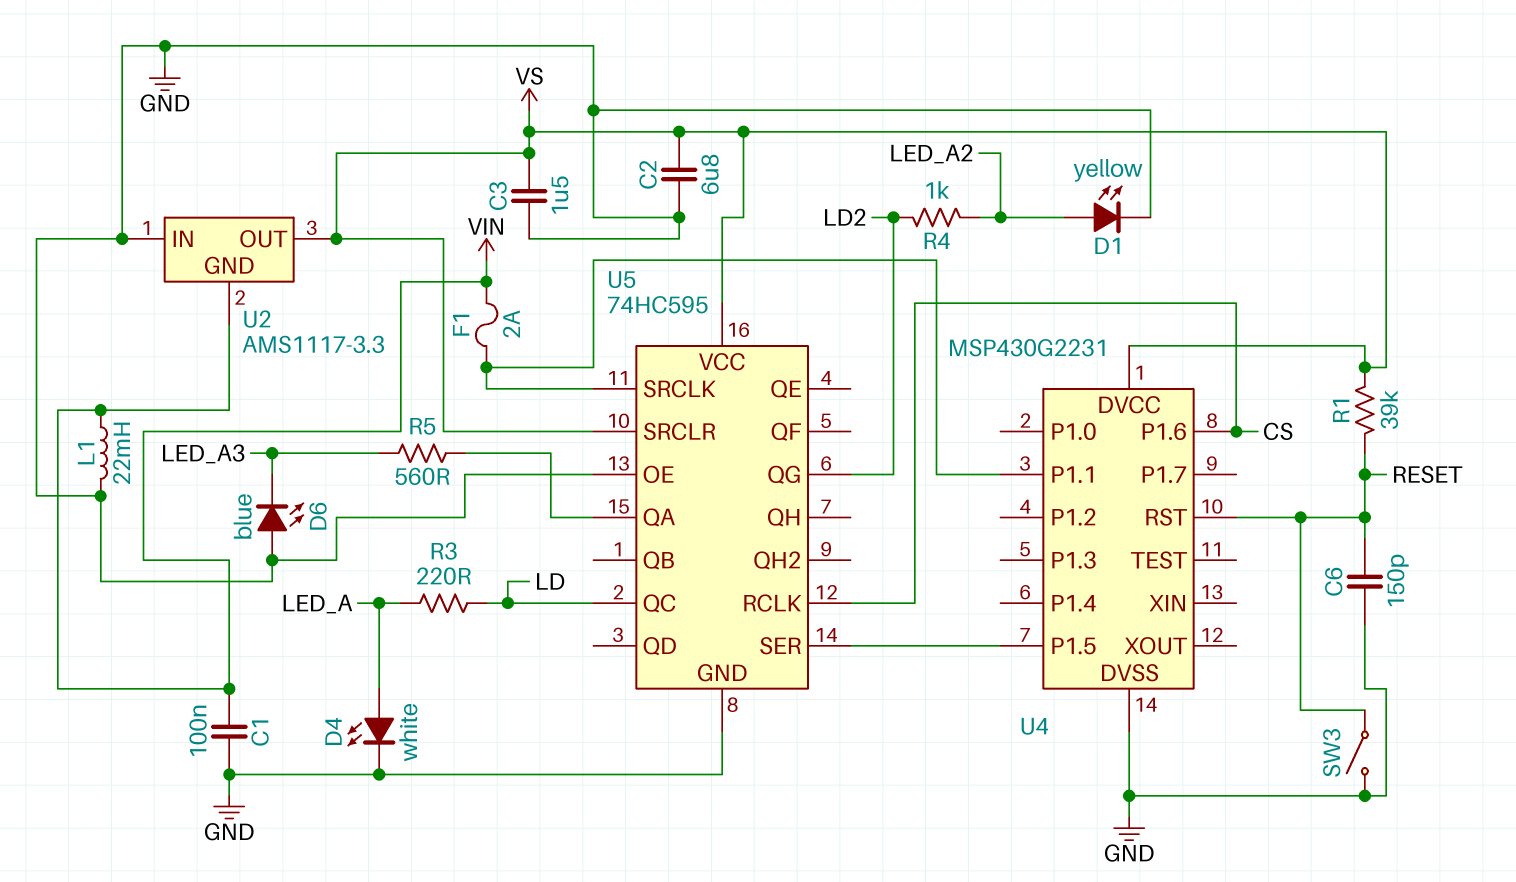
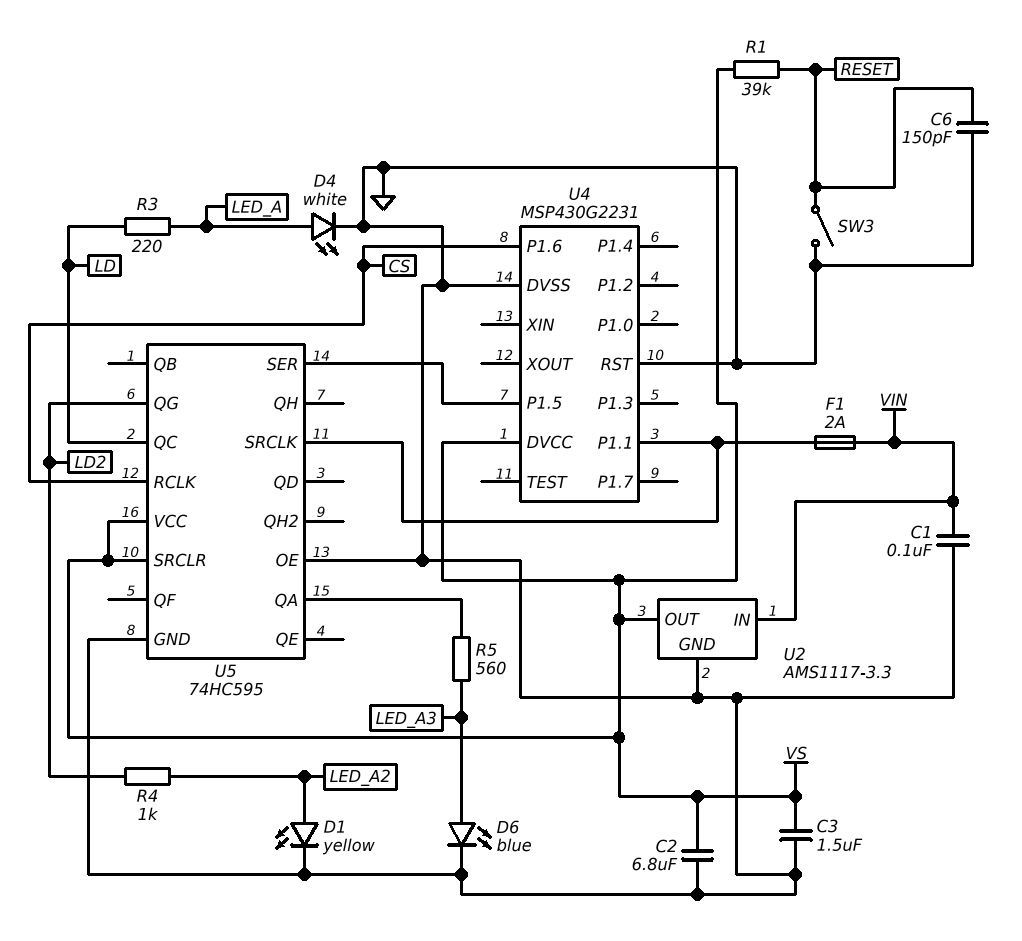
D6: LED blue (A GND, K LED_A3) -> LED blue (A LED_A3, K GND)
L1: 22mH (GND, VIN) -> none
U2 pin GND: VIN -> GND
U2 pin IN: GND -> VIN
U4 pin RST: RESET -> GND

